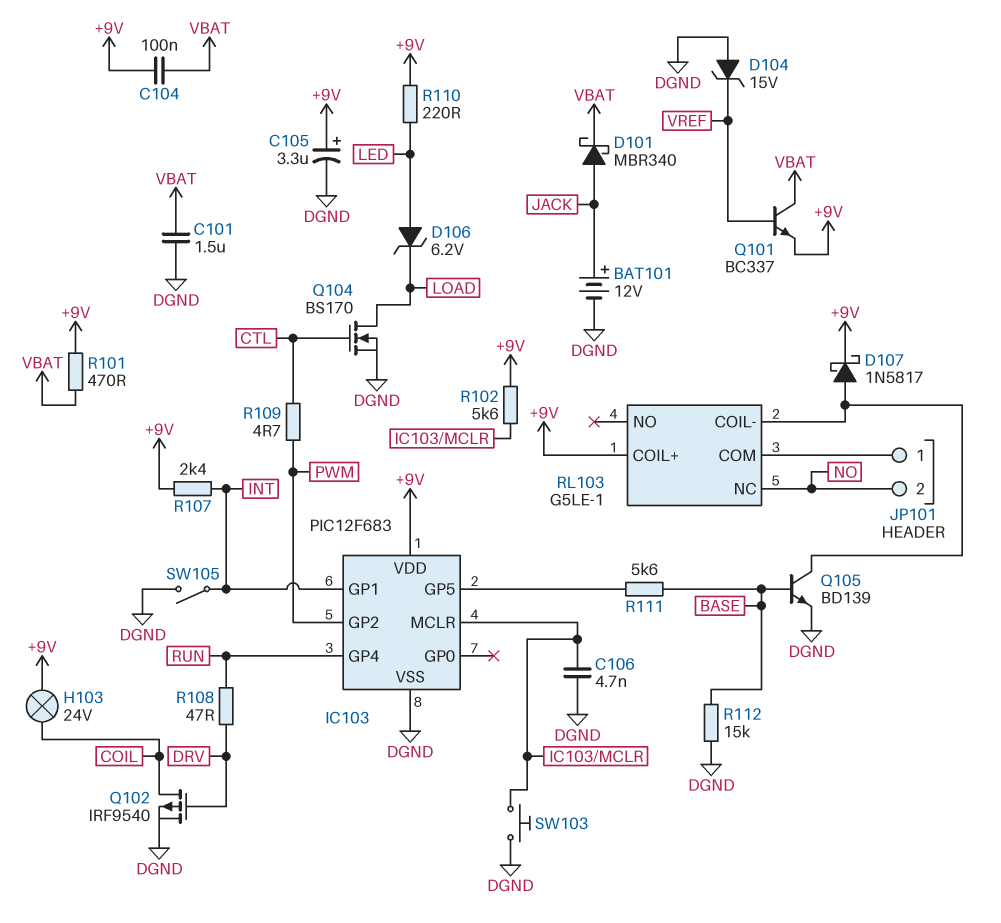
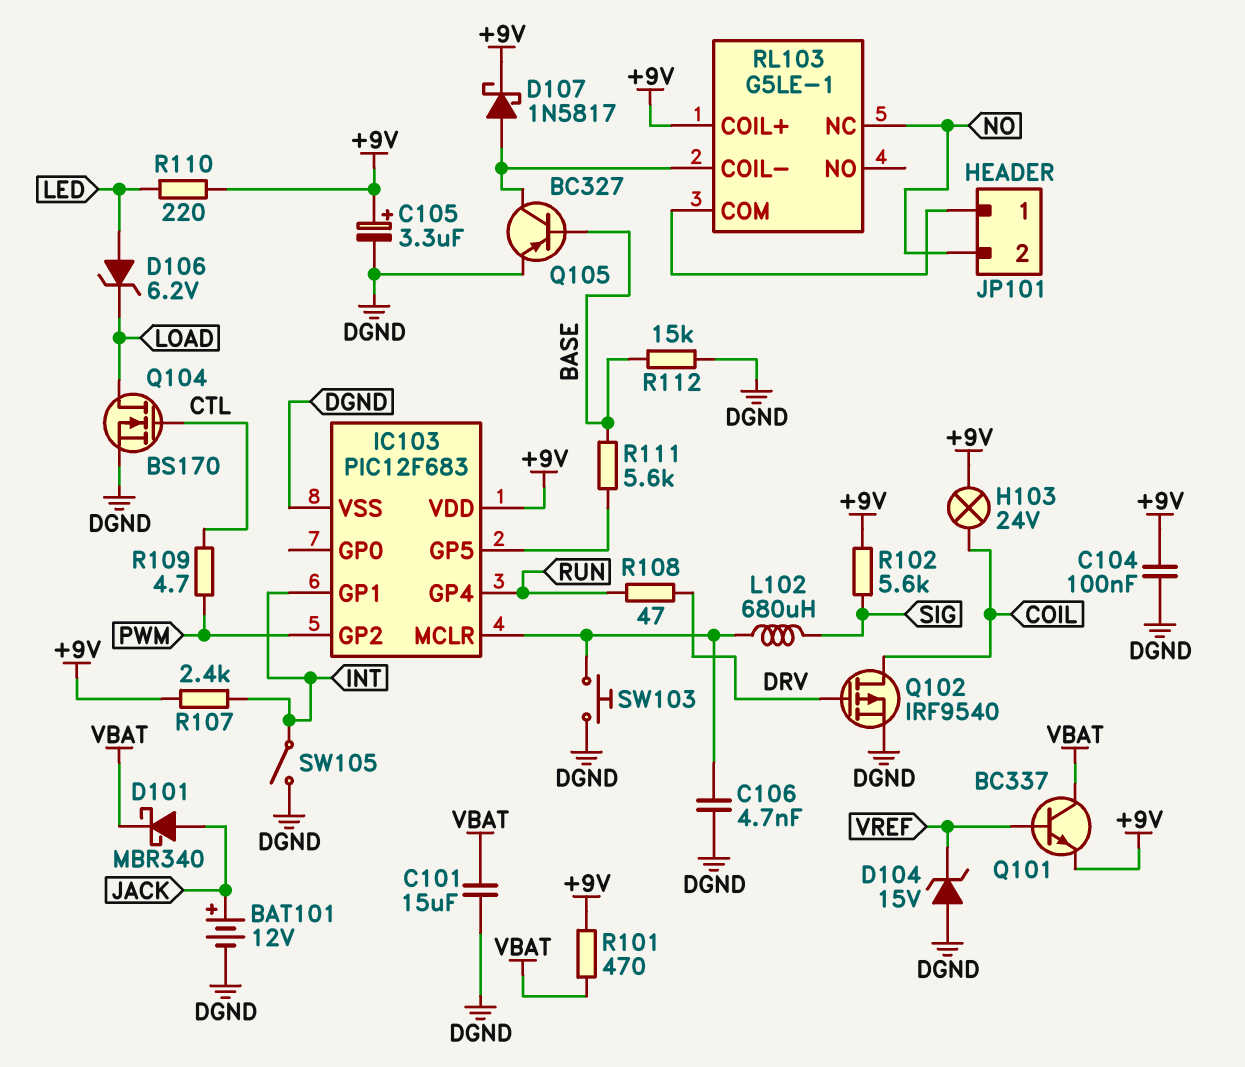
C101: 1.5uF (DGND, VBAT) -> 15uF (DGND, VBAT)
C104: 100nF (+9V, VBAT) -> 100nF (+9V, DGND)
L102: none -> 680uH (IC103/MCLR, SIG)
Q105: NPN BD139 (B BASE, C RL103/COIL-, E DGND) -> PNP BC327 (B BASE, C RL103/COIL-, E DGND)
R102: 5.6k (+9V, IC103/MCLR) -> 5.6k (+9V, SIG)

